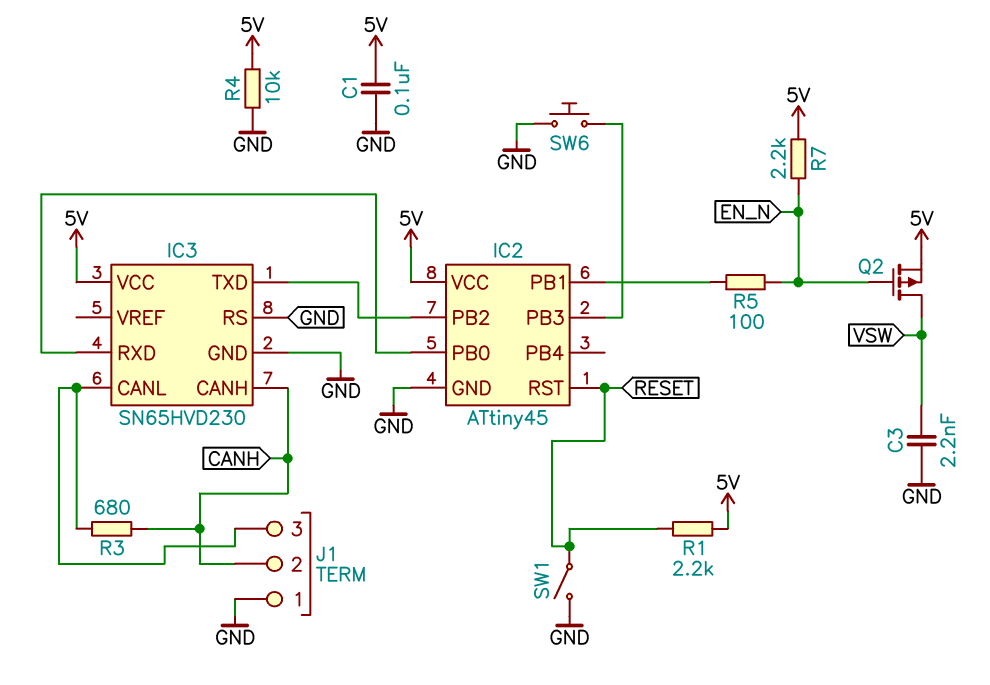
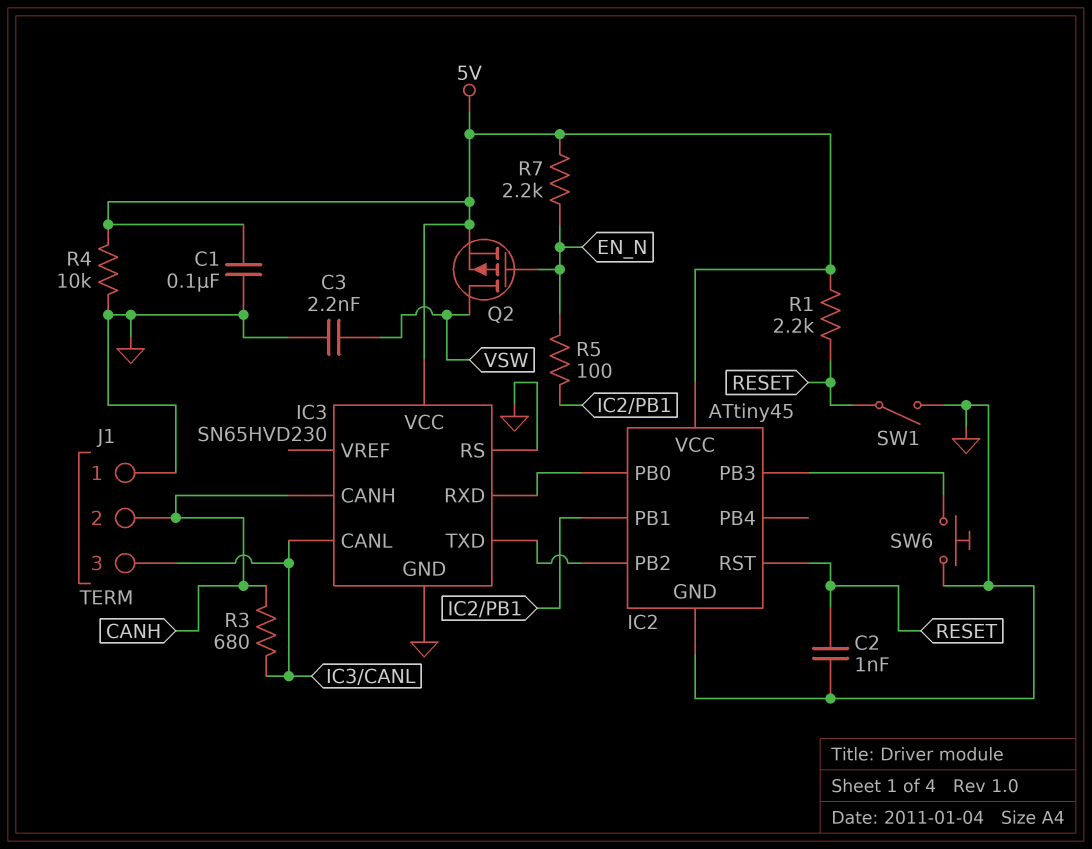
C2: none -> 1nF (GND, RESET)

